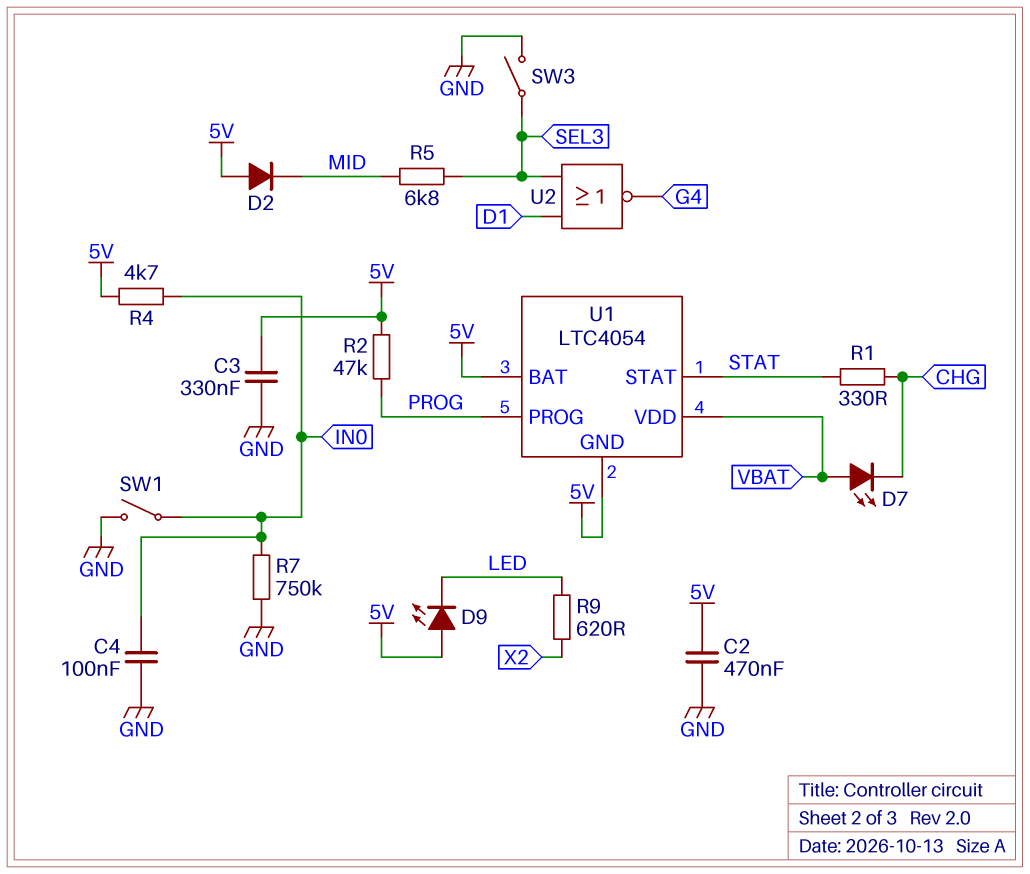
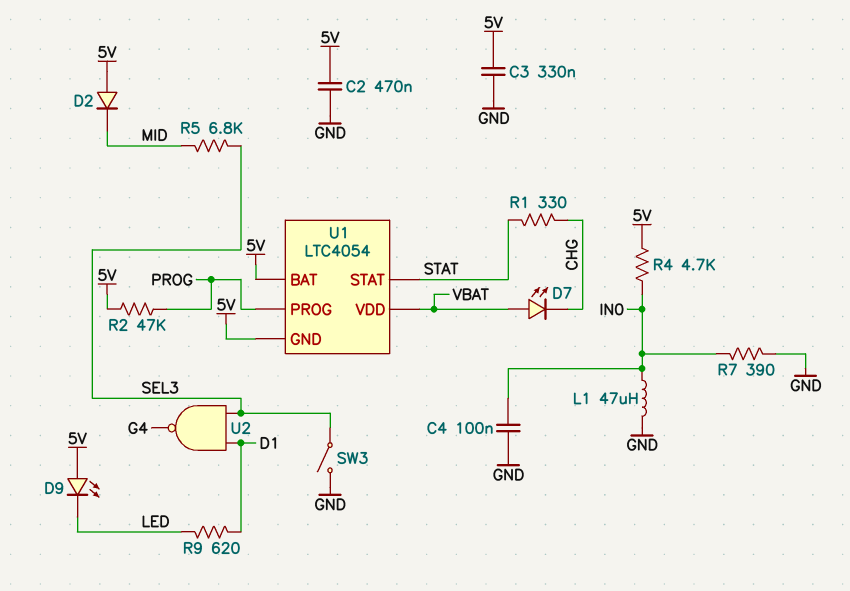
L1: none -> 47uH (GND, IN0)
R7: 750k (GND, IN0) -> 390 (GND, IN0)
R9: 620 (LED, X2) -> 620 (D1, LED)
SW1: switch (GND, IN0) -> none
U2: NOR (in D1, in SEL3, out G4) -> NAND (in D1, in SEL3, out G4)

